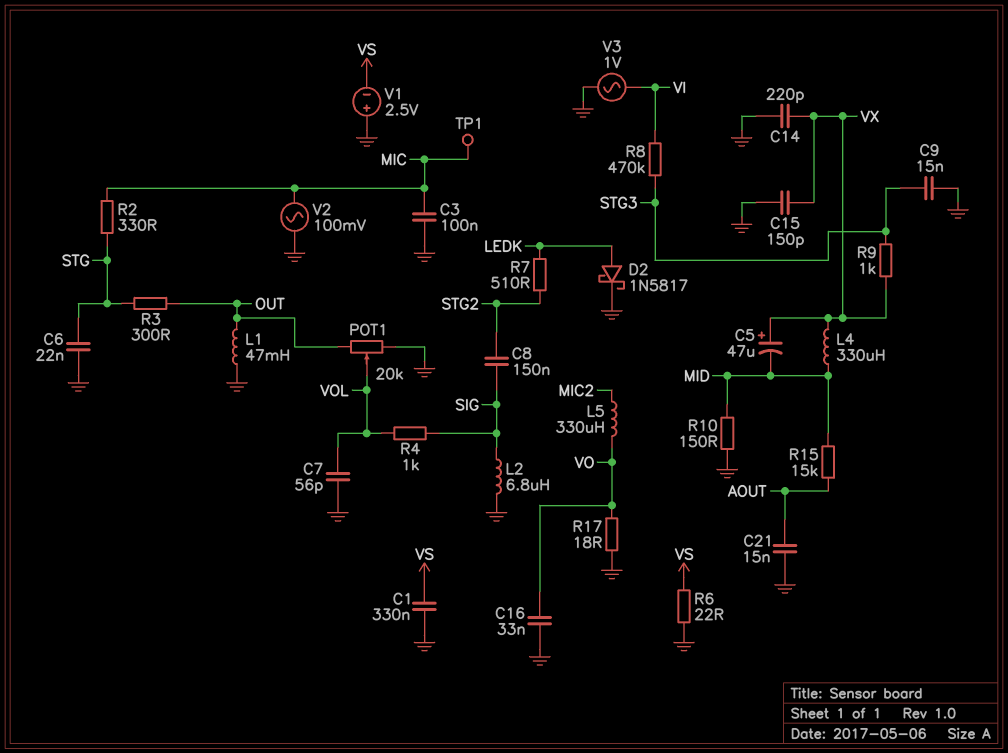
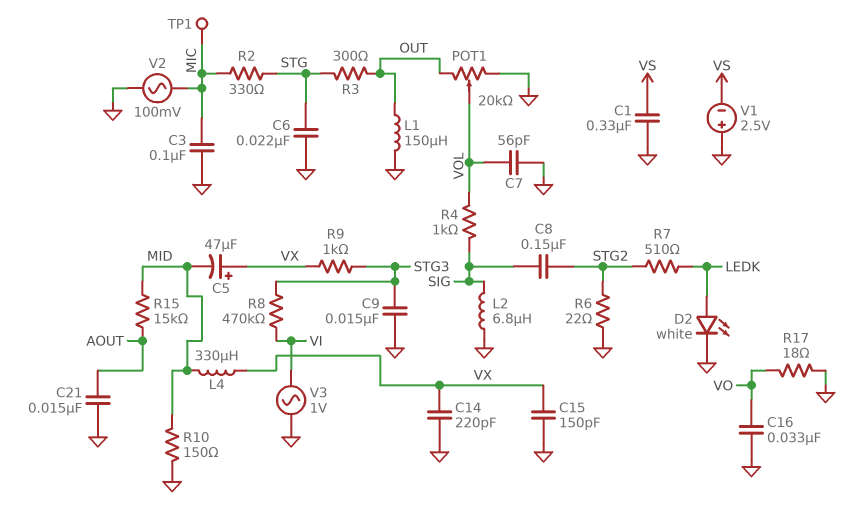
D2: schottky 1N5817 (A LEDK, K GND) -> LED white (A LEDK, K GND)
L1: 47mH (GND, OUT) -> 150uH (GND, OUT)
L5: 330uH (MIC2, VO) -> none
R6: 22 (GND, VS) -> 22 (GND, STG2)

